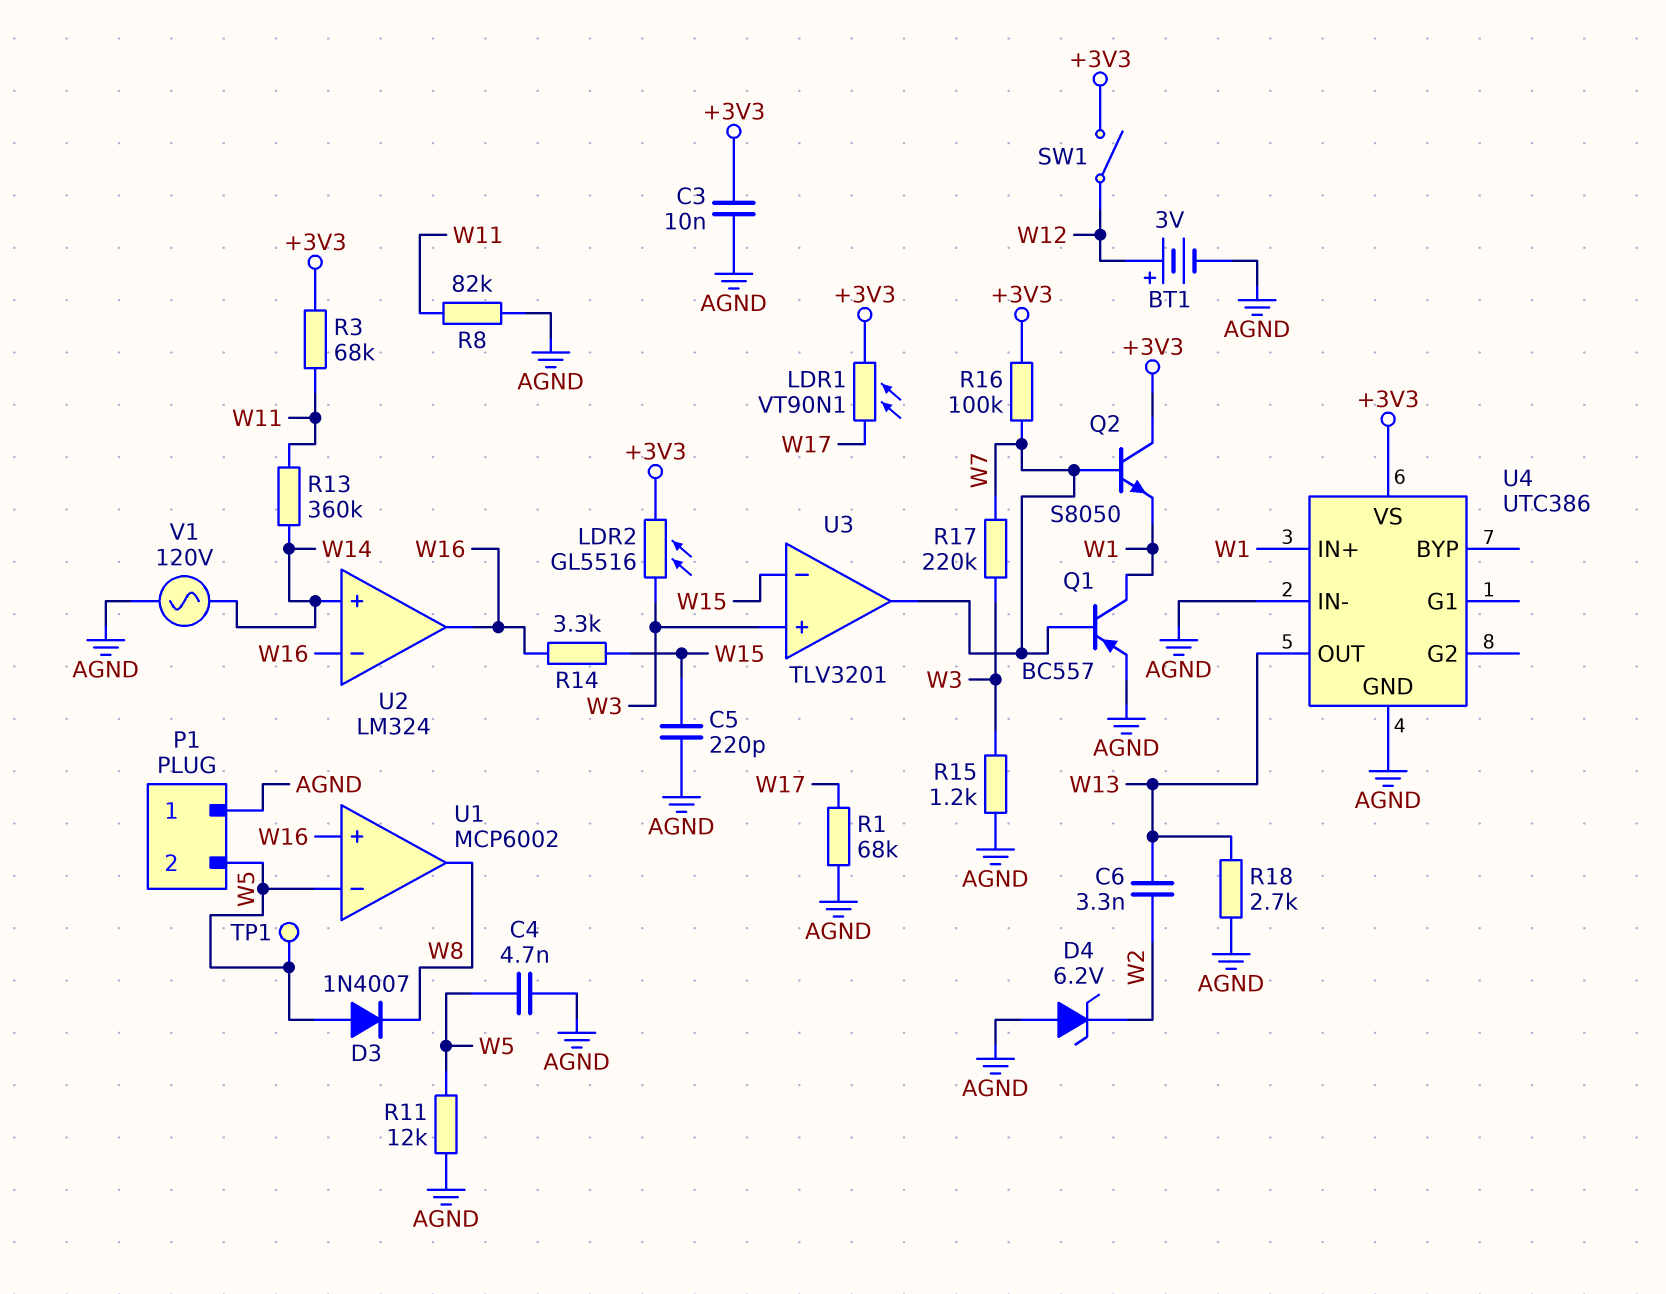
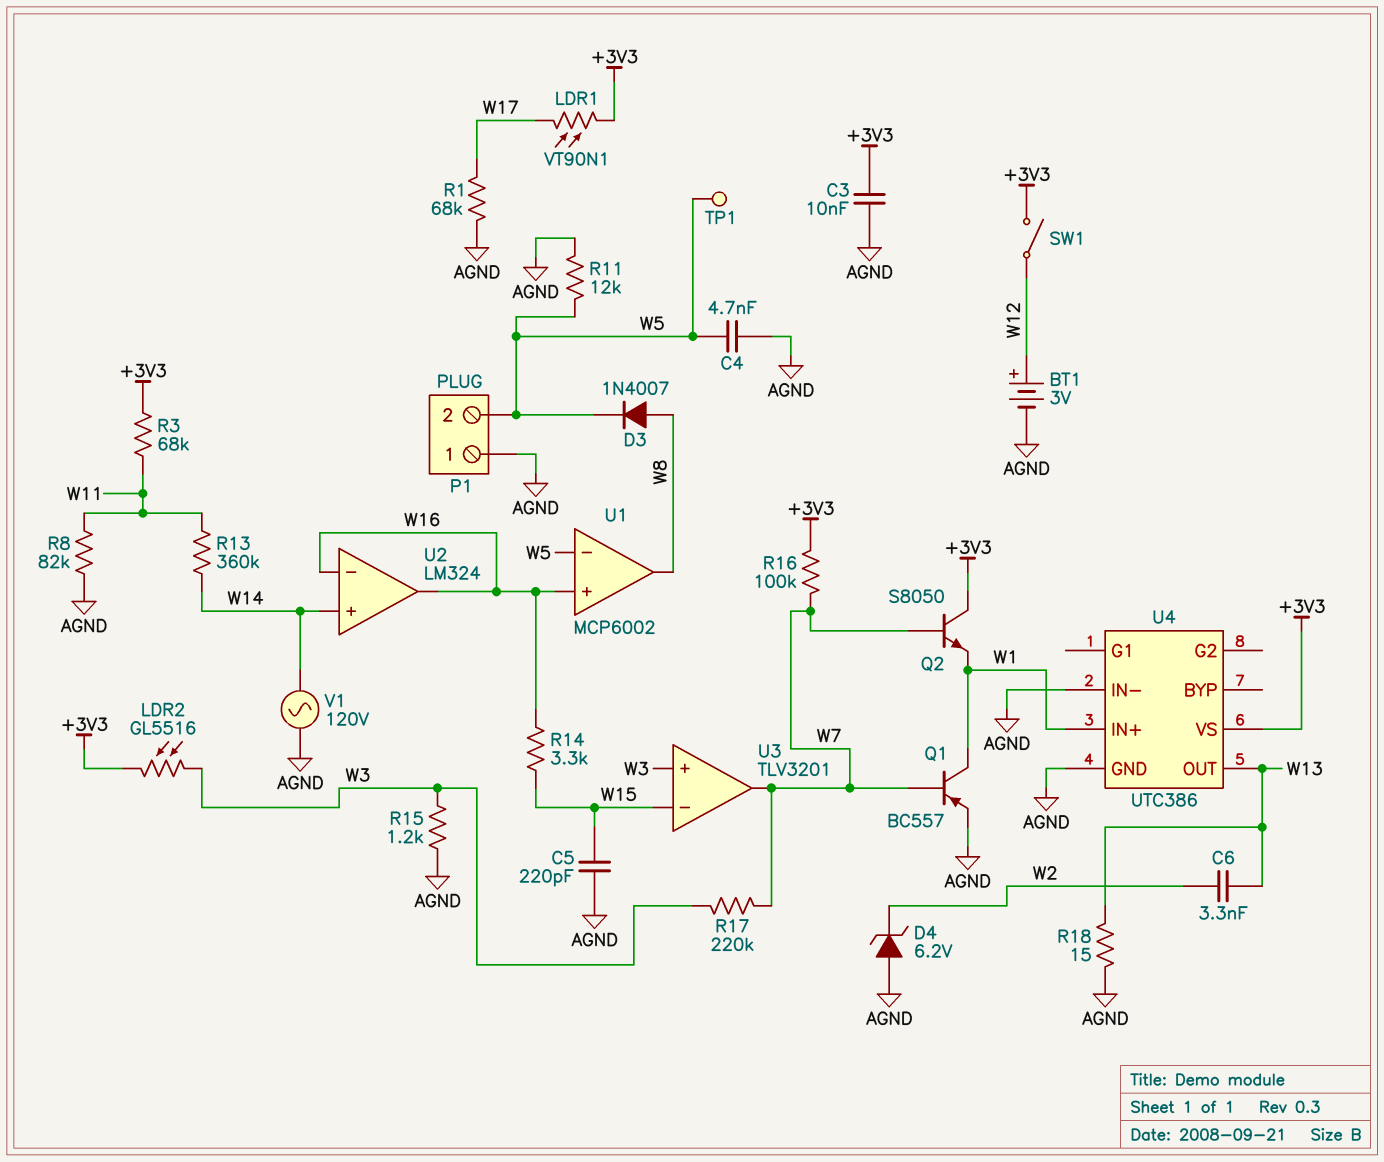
D3: diode 1N4007 (A W5, K W8) -> diode 1N4007 (A W8, K W5)
R18: 2.7k (AGND, W13) -> 15 (AGND, W13)

